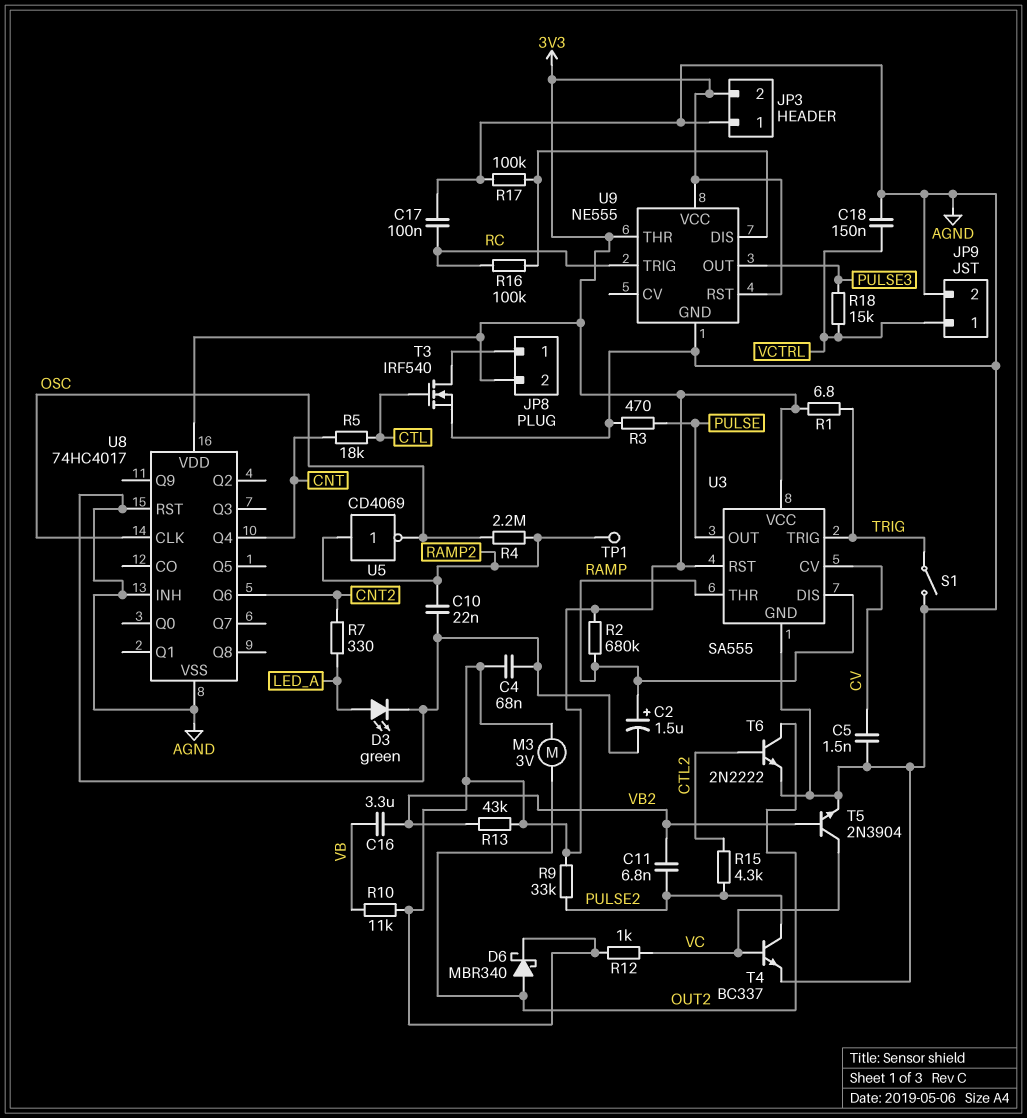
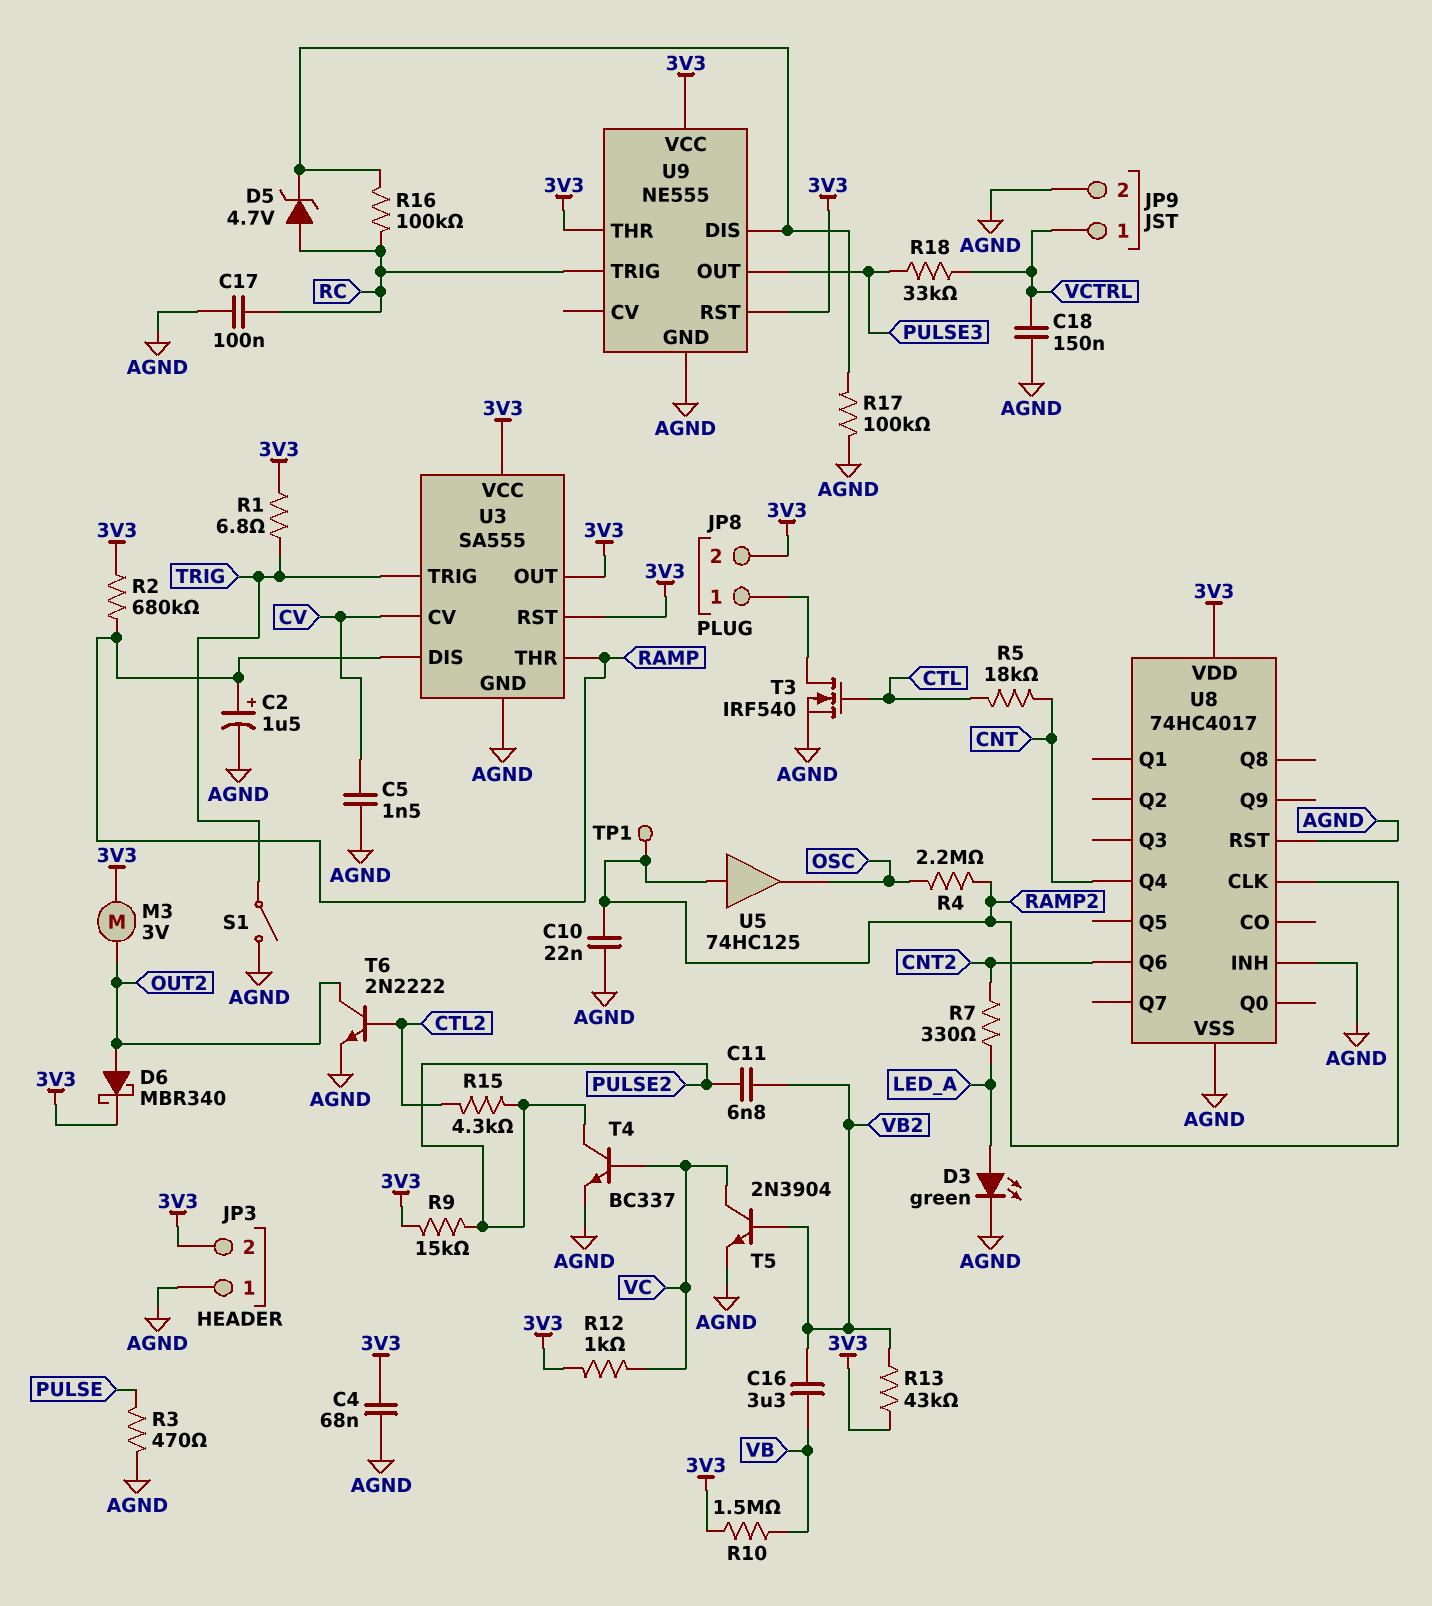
D5: none -> zener 4.7V (A RC, K U9/DIS)
R9: 33k (3V3, PULSE2) -> 15k (3V3, PULSE2)
R10: 11k (3V3, VB) -> 1.5M (3V3, VB)
R18: 15k (PULSE3, VCTRL) -> 33k (PULSE3, VCTRL)
U3 pin OUT: PULSE -> 3V3
U5: NOT CD4069 (in RAMP2, out OSC) -> buffer 74HC125 (in RAMP2, out OSC)
U8 pin CLK: OSC -> RAMP2

